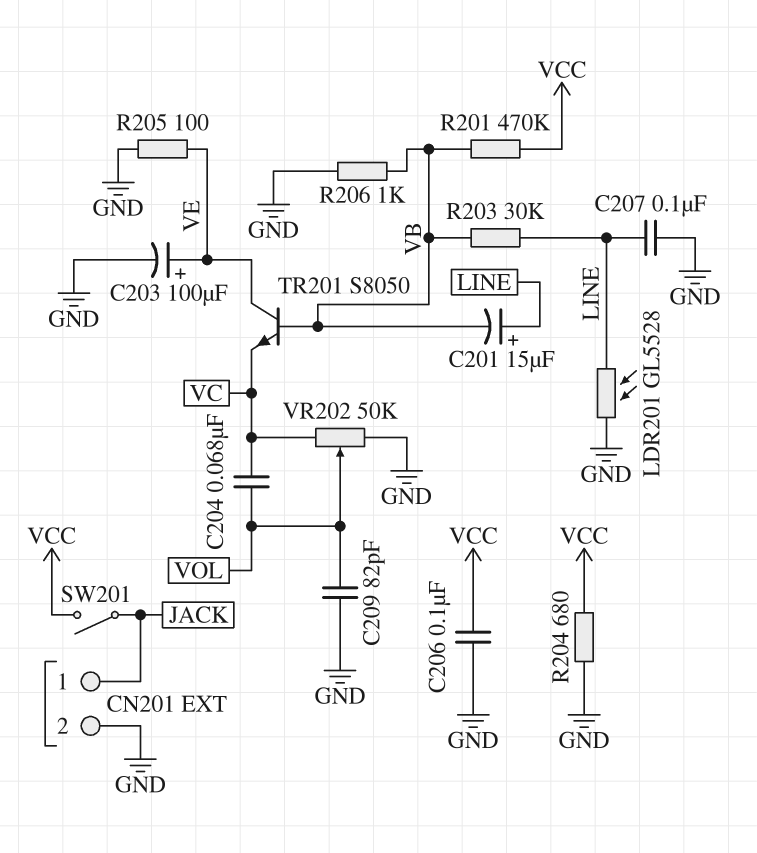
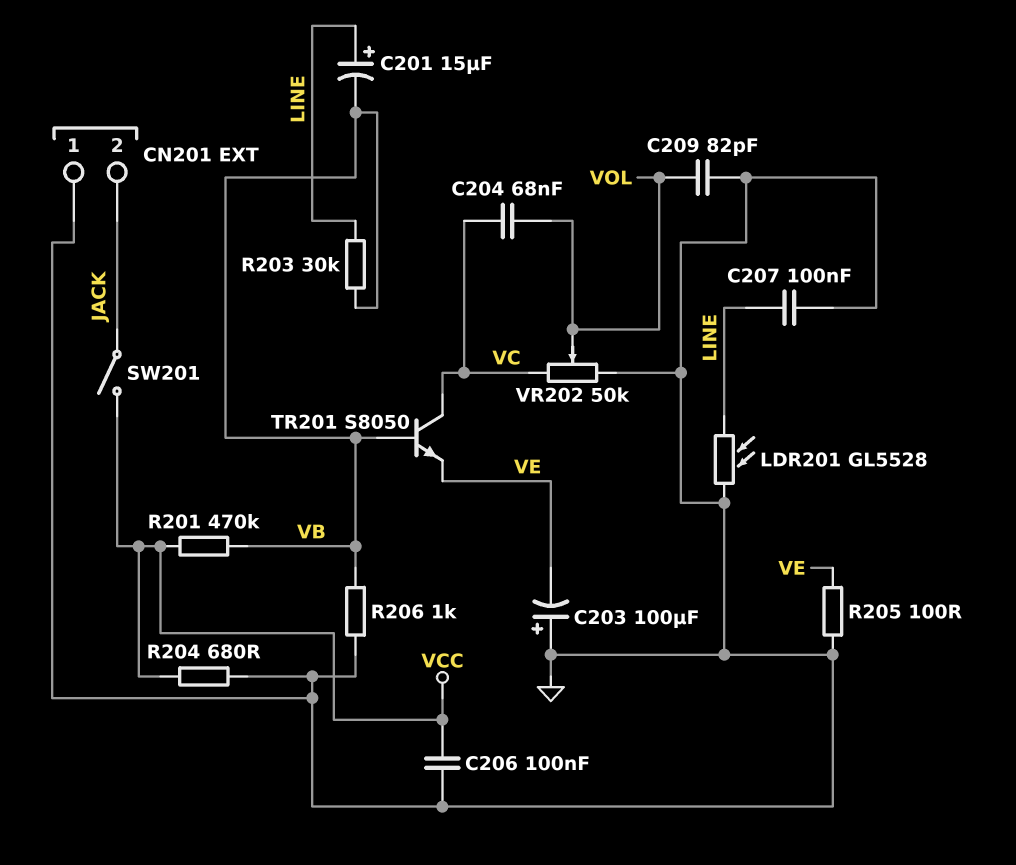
C203: 100uF (plus VE, minus GND) -> 100uF (plus GND, minus VE)
CN201 pin 1: JACK -> GND
CN201 pin 2: GND -> JACK
TR201: NPN S8050 (B VB, C VE, E VC) -> NPN S8050 (B VB, C VC, E VE)

